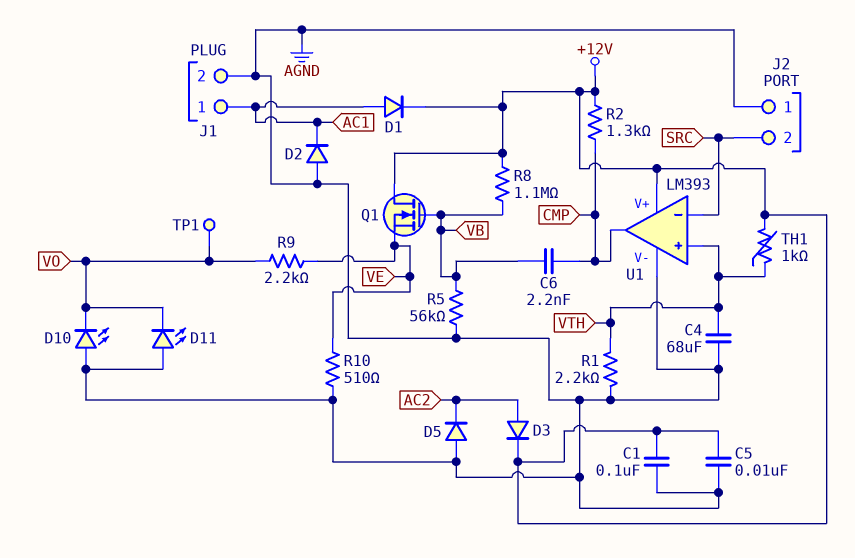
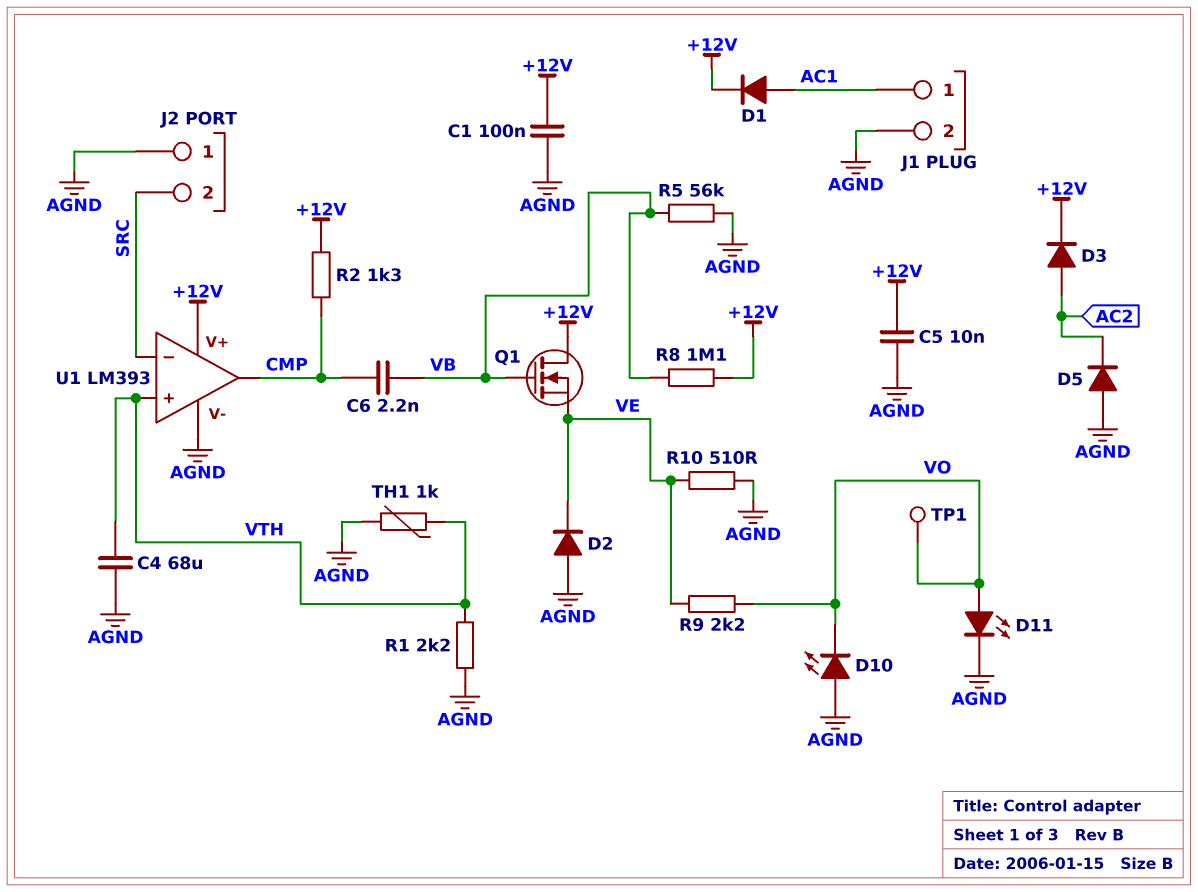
D2: diode (A AGND, K AC1) -> diode (A AGND, K VE)
D11: LED (A AGND, K VO) -> LED (A VO, K AGND)
TH1: 1k (+12V, VTH) -> 1k (AGND, VTH)

